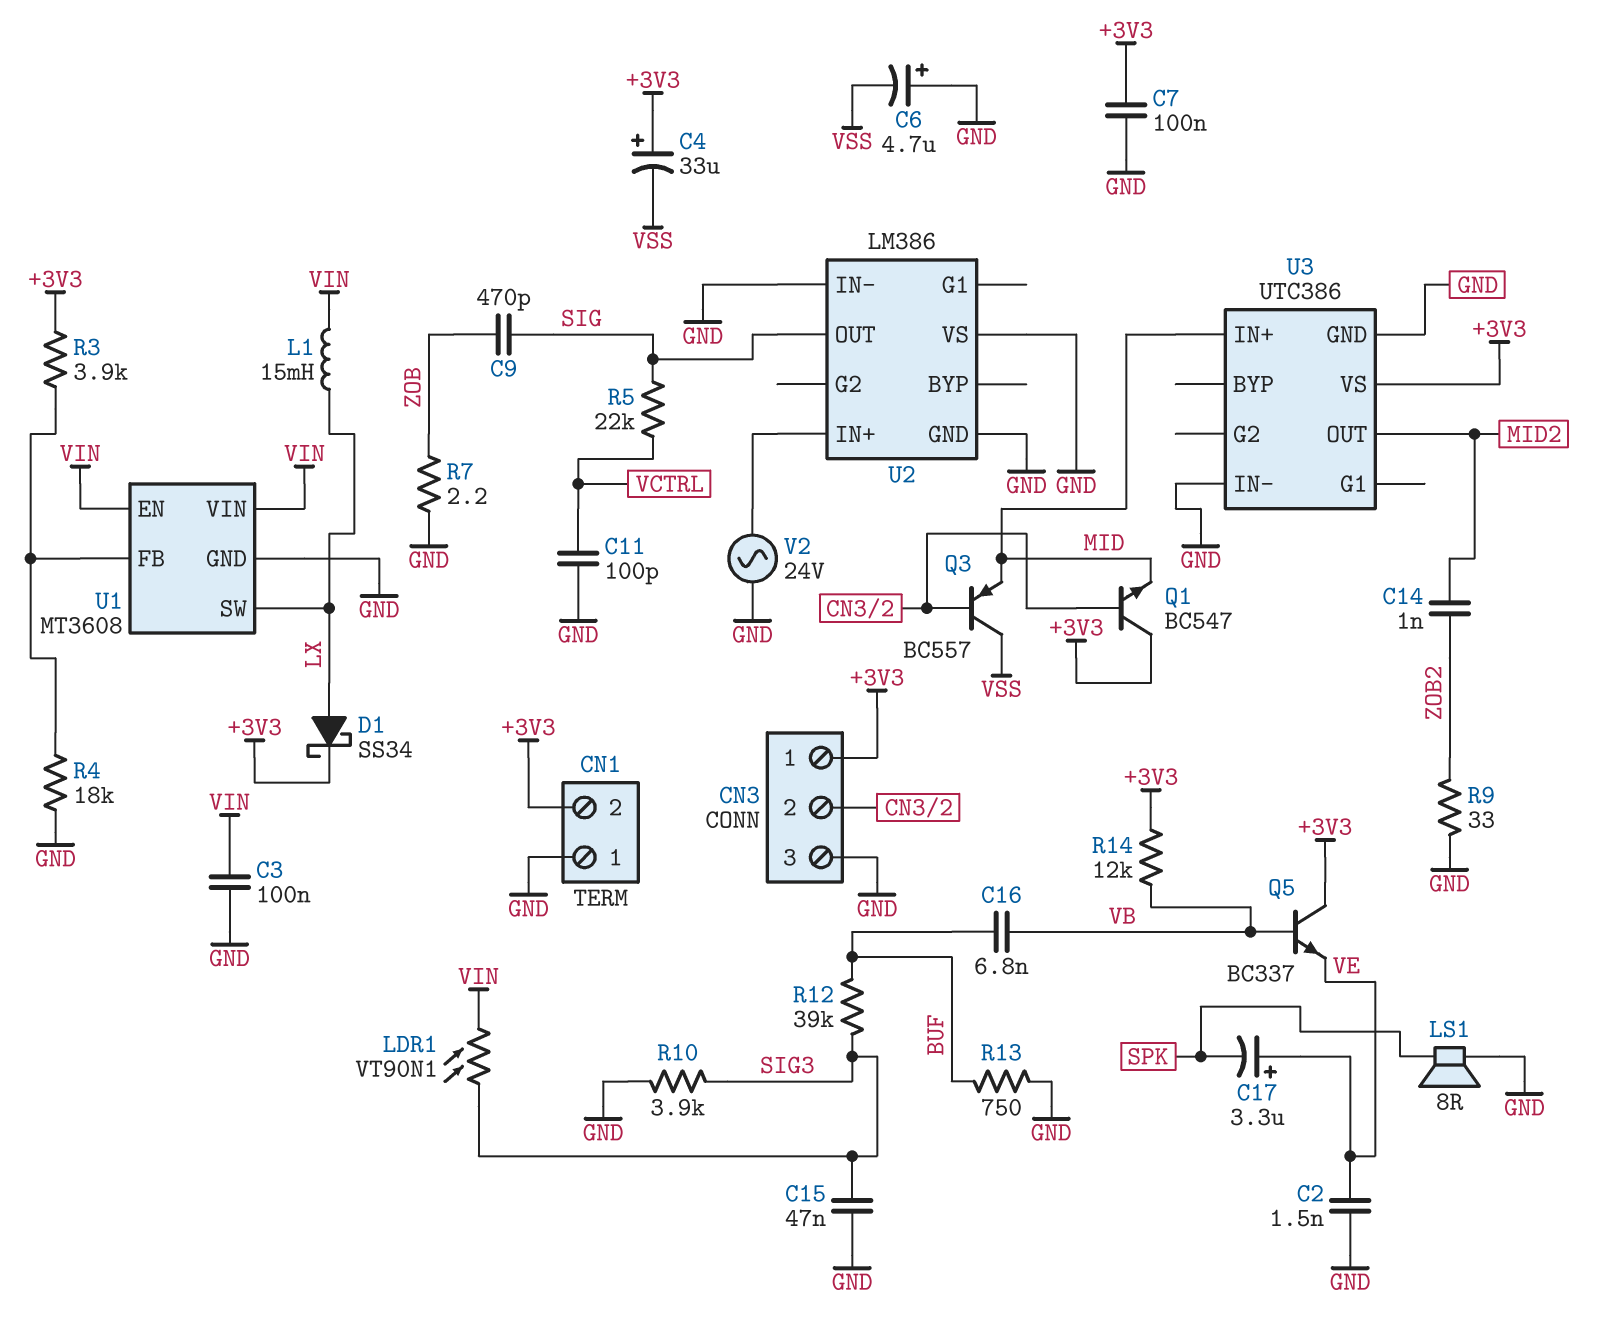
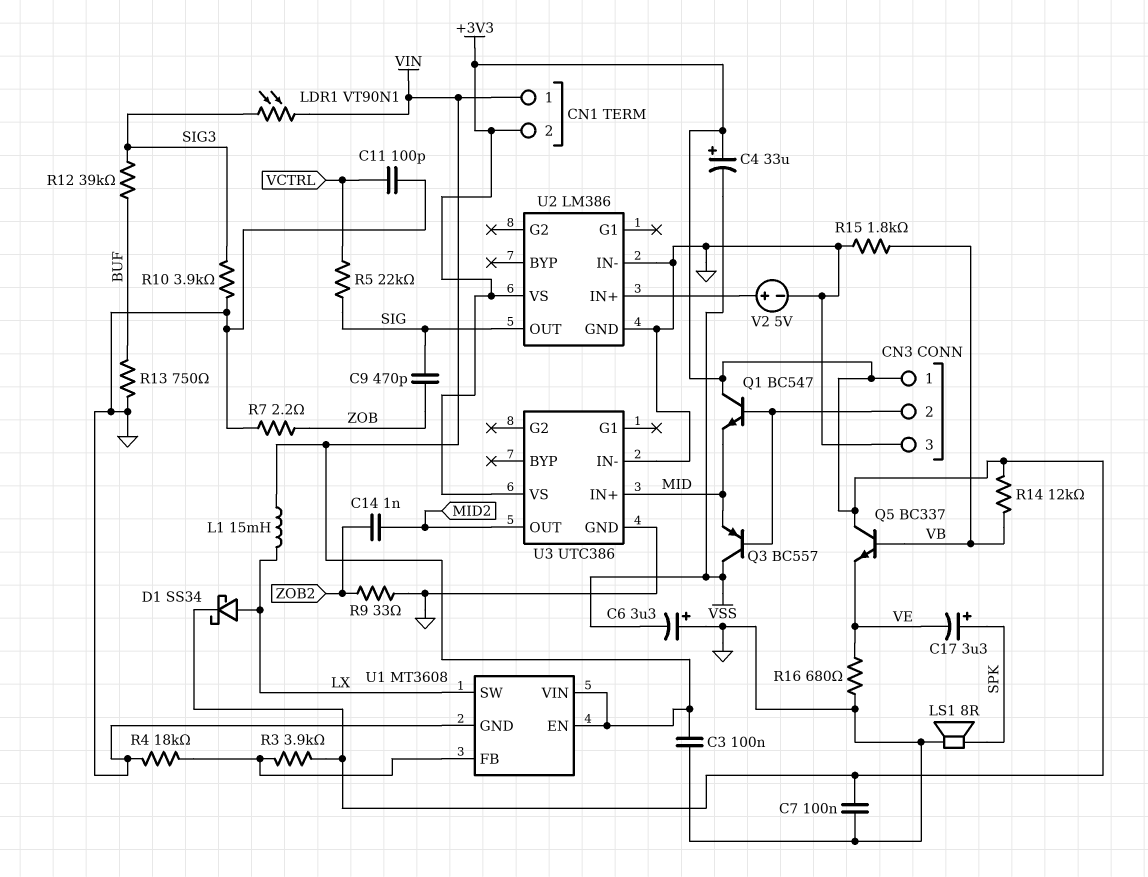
C2: 1.5nF (GND, VE) -> none
C6: 4.7uF (plus GND, minus VSS) -> 3.3uF (plus GND, minus VSS)
C15: 47nF (GND, SIG3) -> none
C16: 6.8nF (BUF, VB) -> none
C17: 3.3uF (plus VE, minus SPK) -> 3.3uF (plus SPK, minus VE)
CN1 pin 1: GND -> VIN
R15: none -> 1.8k (GND, VB)
R16: none -> 680 (GND, VE)
U2 pin VS: GND -> +3V3
V2: AC 24V (GND, U2/IN+) -> 5V (plus U2/IN+, minus GND)

